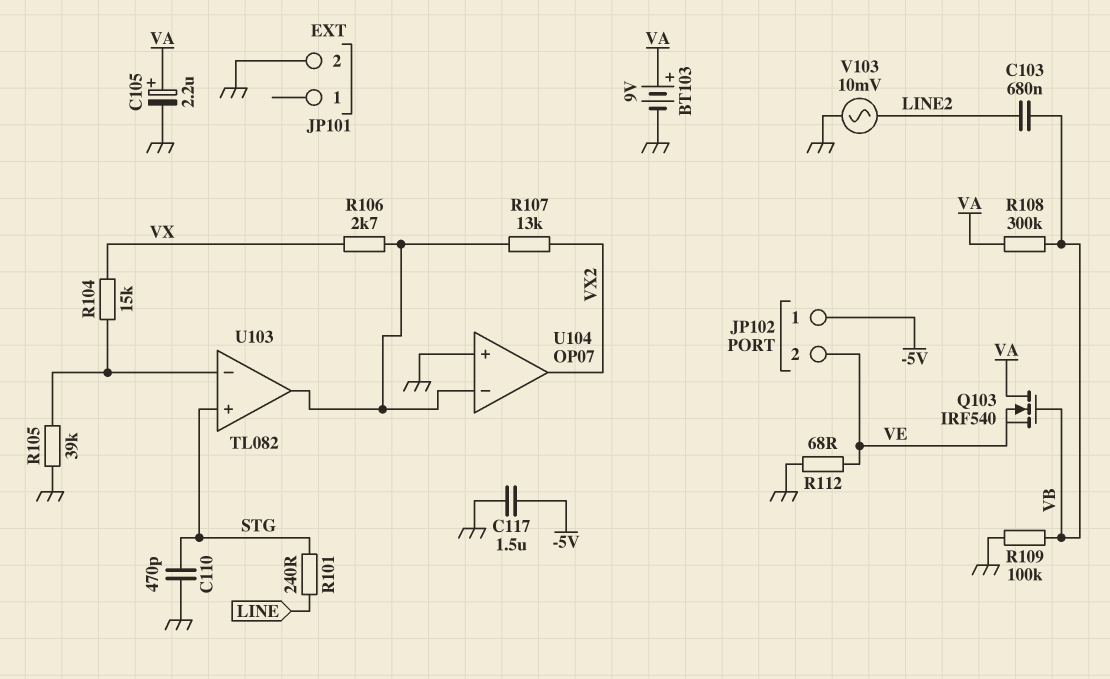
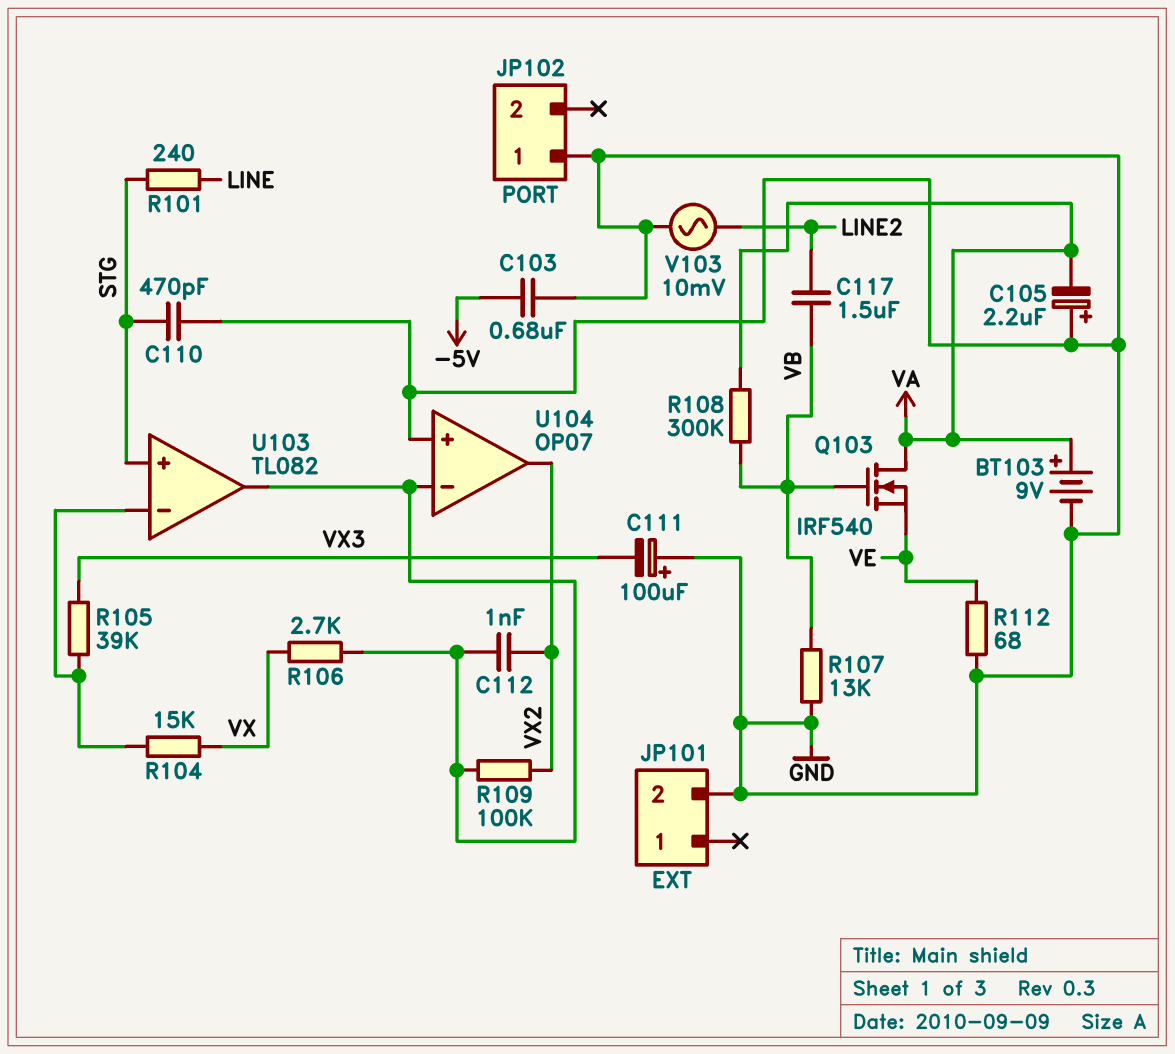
C103: 680nF (LINE2, VB) -> 680nF (-5V, GND)
C105: 2.2uF (plus VA, minus GND) -> 2.2uF (plus GND, minus VA)
C111: none -> 100uF (plus GND, minus VX3)
C112: none -> 1nF (U103/out, VX2)
C117: 1.5uF (-5V, GND) -> 1.5uF (LINE2, VB)
JP102 pin 1: -5V -> GND
JP102 pin 2: VE -> none
R105: 39k (GND, U103/in-) -> 39k (U103/in-, VX3)
R107: 13k (U103/out, VX2) -> 13k (GND, VB)
R109: 100k (GND, VB) -> 100k (U103/out, VX2)

